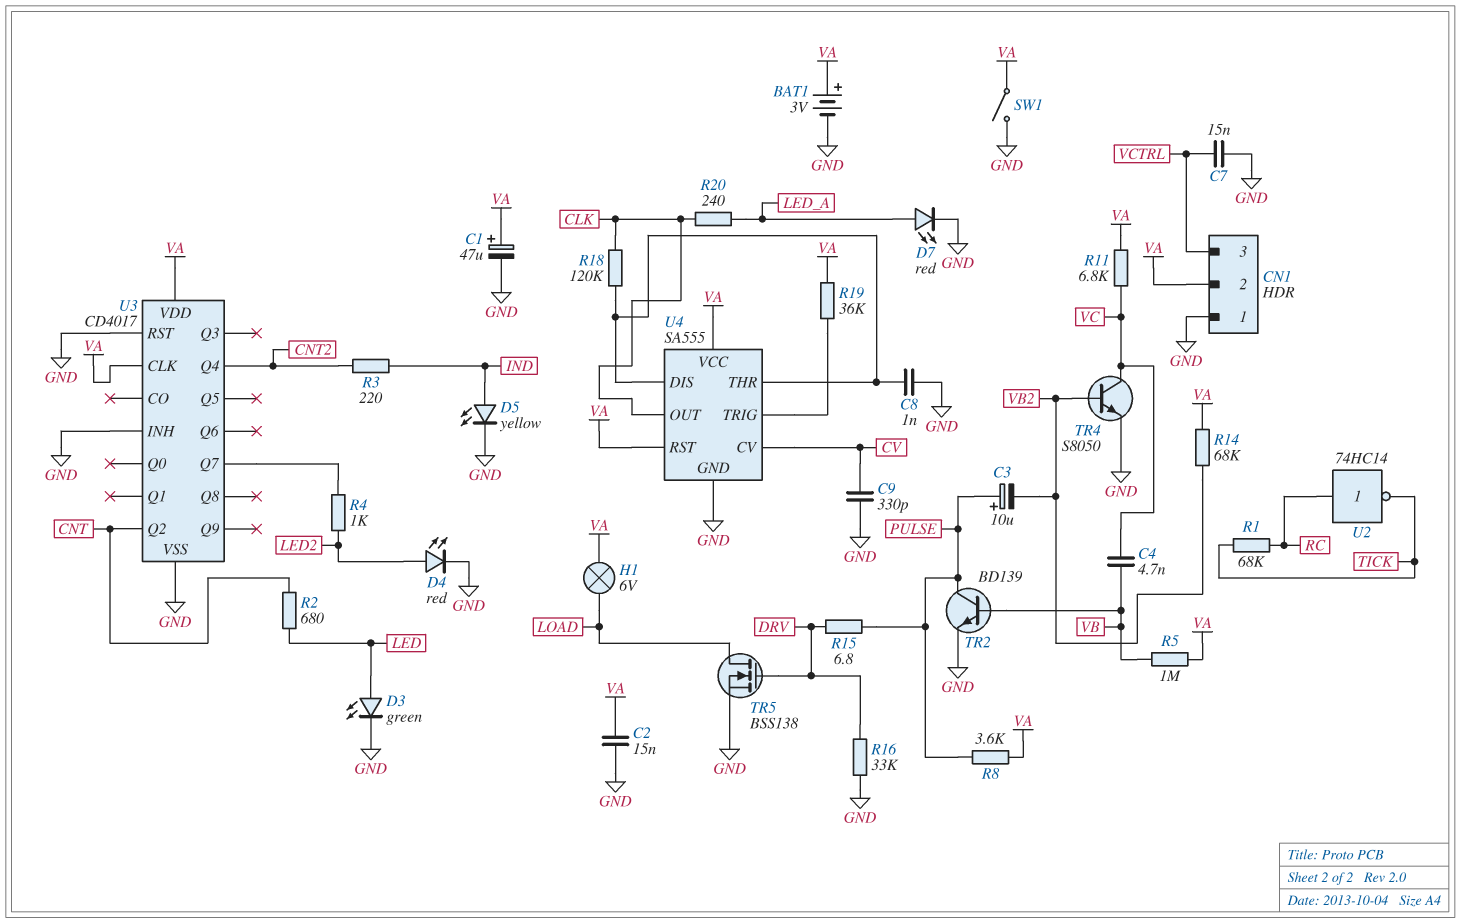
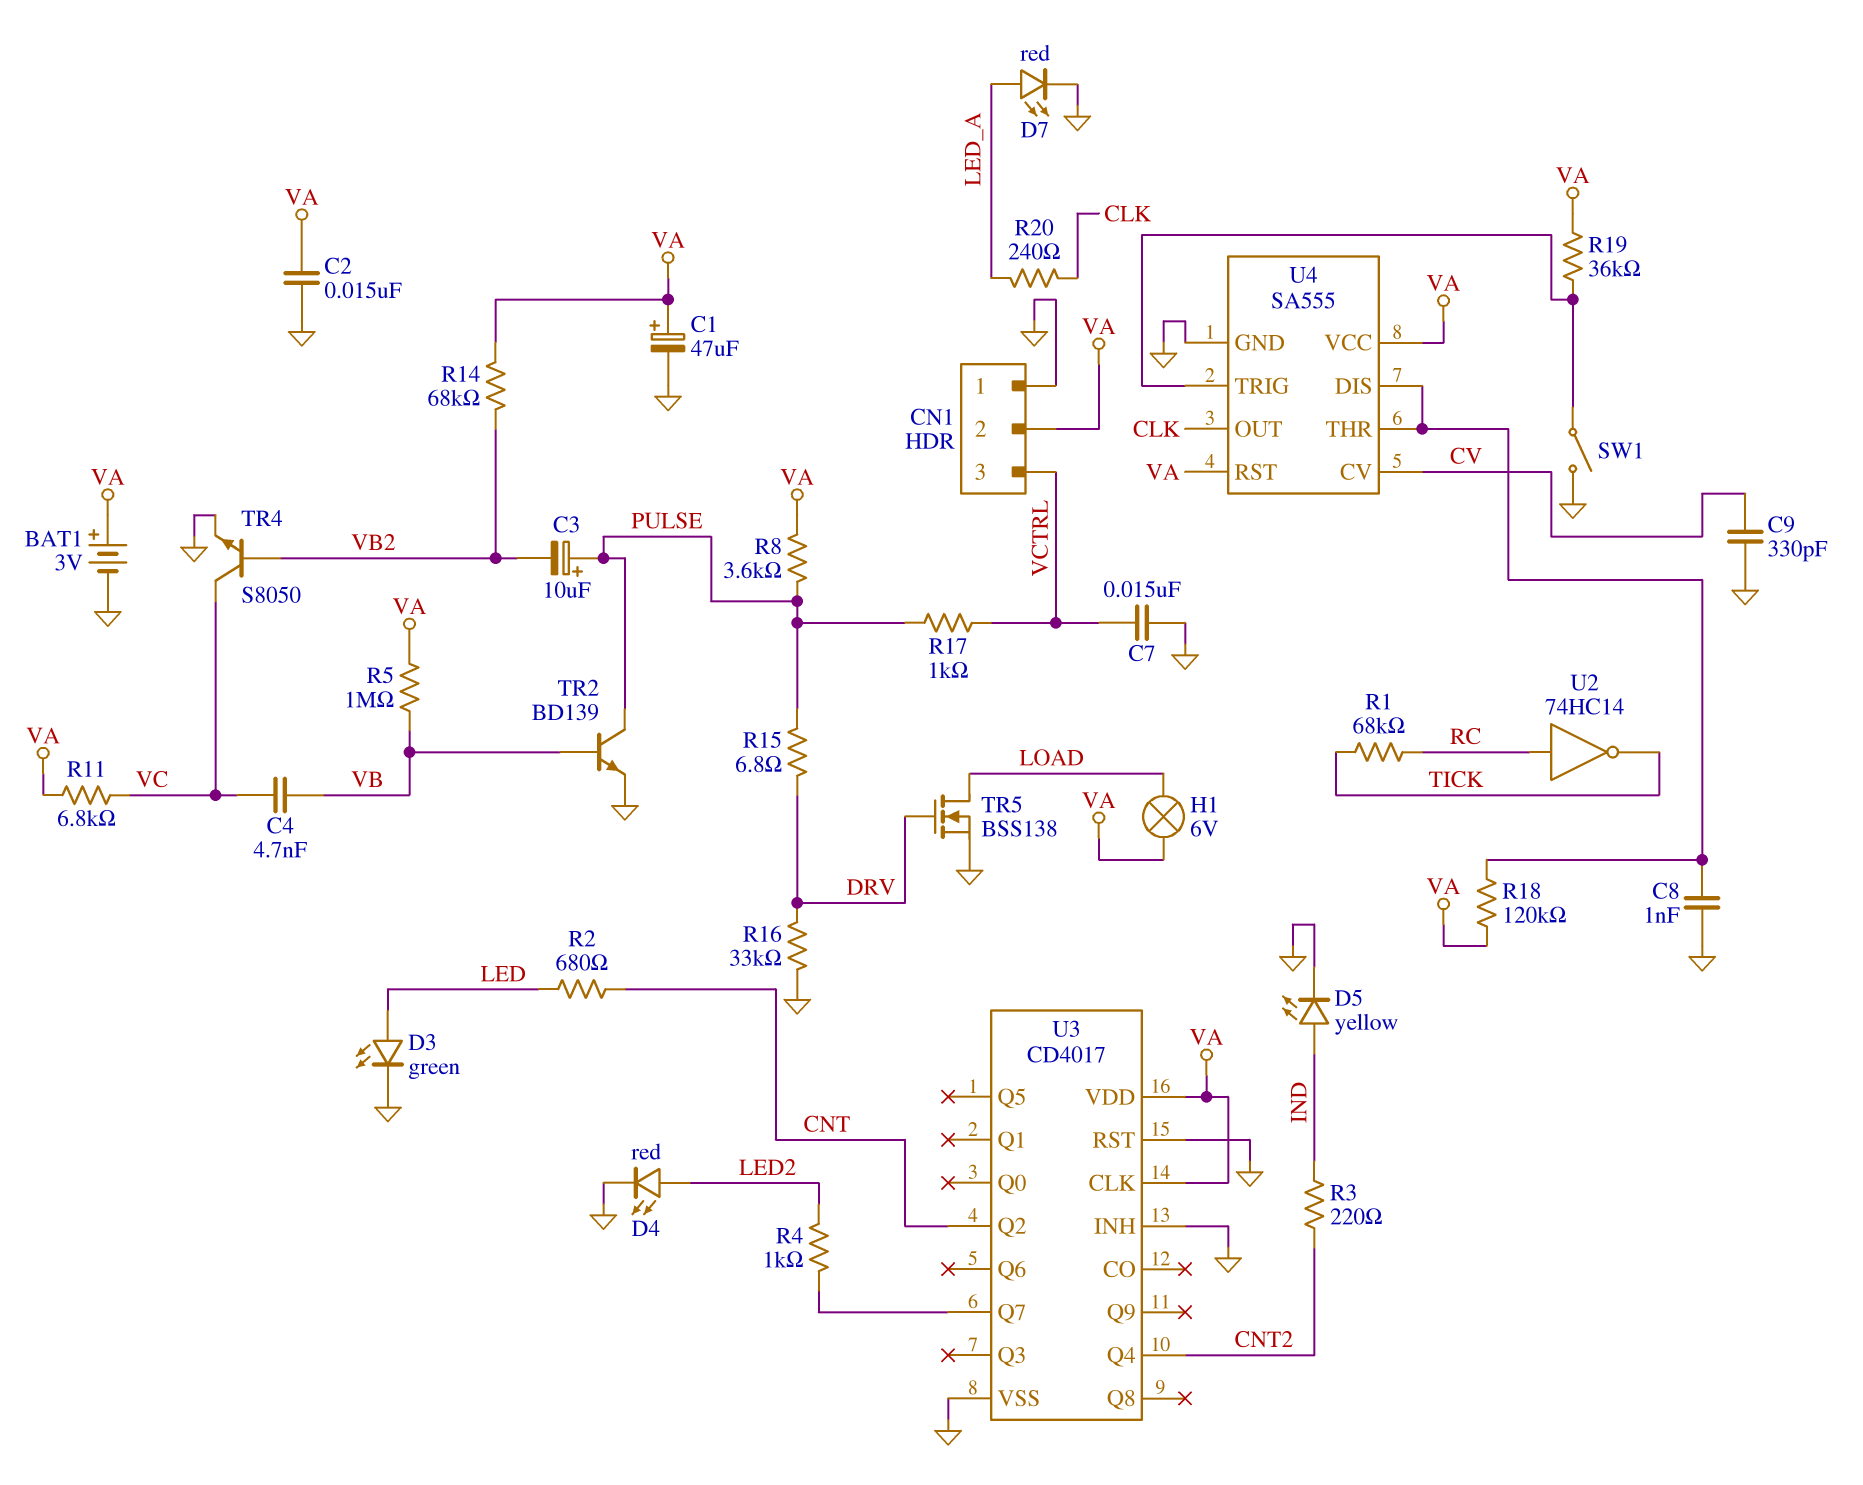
R17: none -> 1k (PULSE, VCTRL)
R18: 120k (CLK, U4/DIS) -> 120k (U4/DIS, VA)
SW1: switch (GND, VA) -> switch (GND, U4/TRIG)

